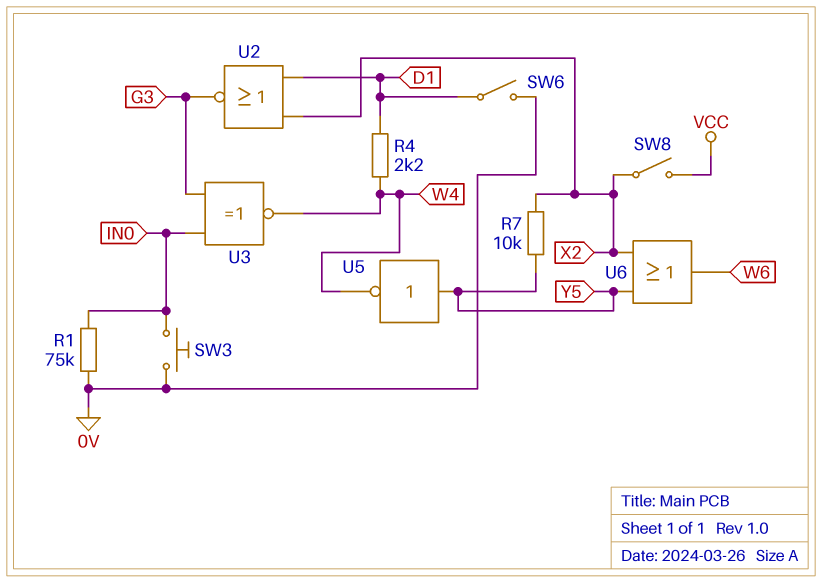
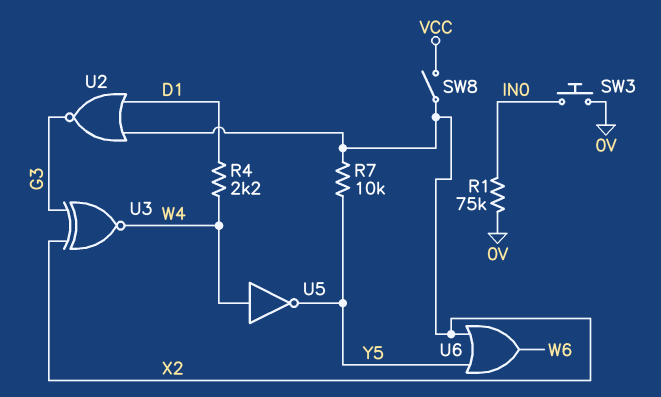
SW6: switch (0V, D1) -> none
U3: XNOR (in G3, in IN0, out W4) -> XNOR (in G3, in X2, out W4)
U5: NOT (in Y5, out W4) -> NOT (in W4, out Y5)

